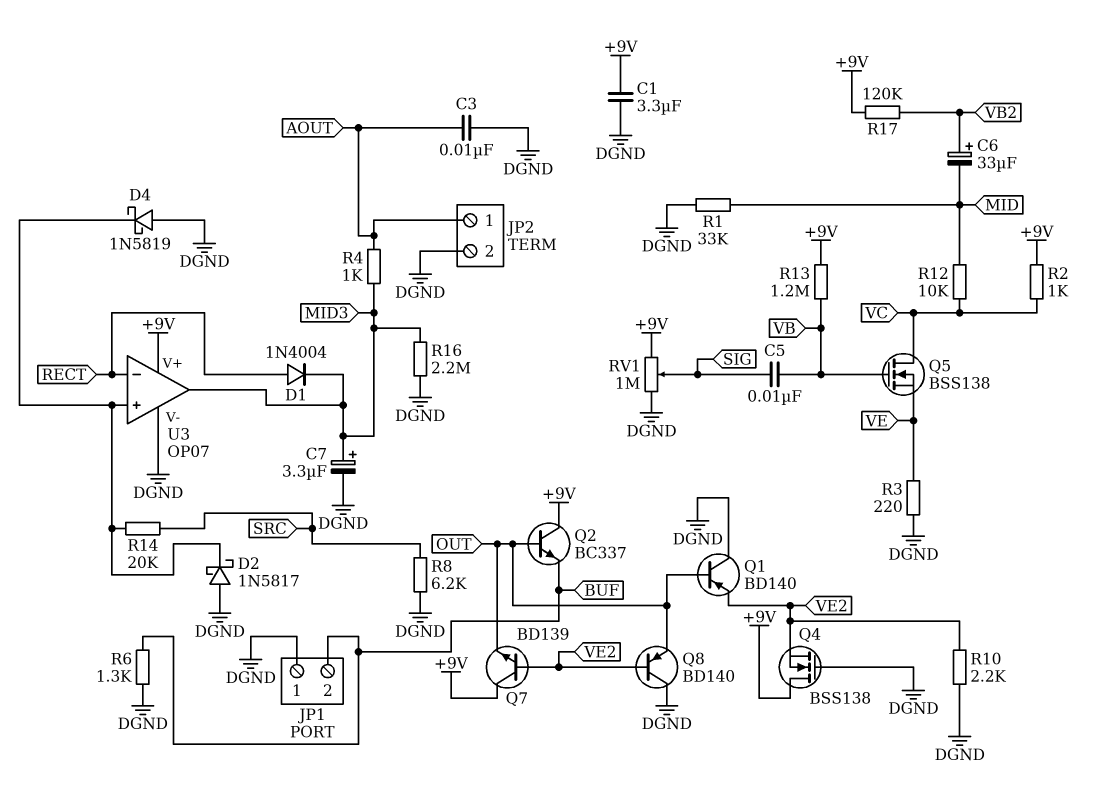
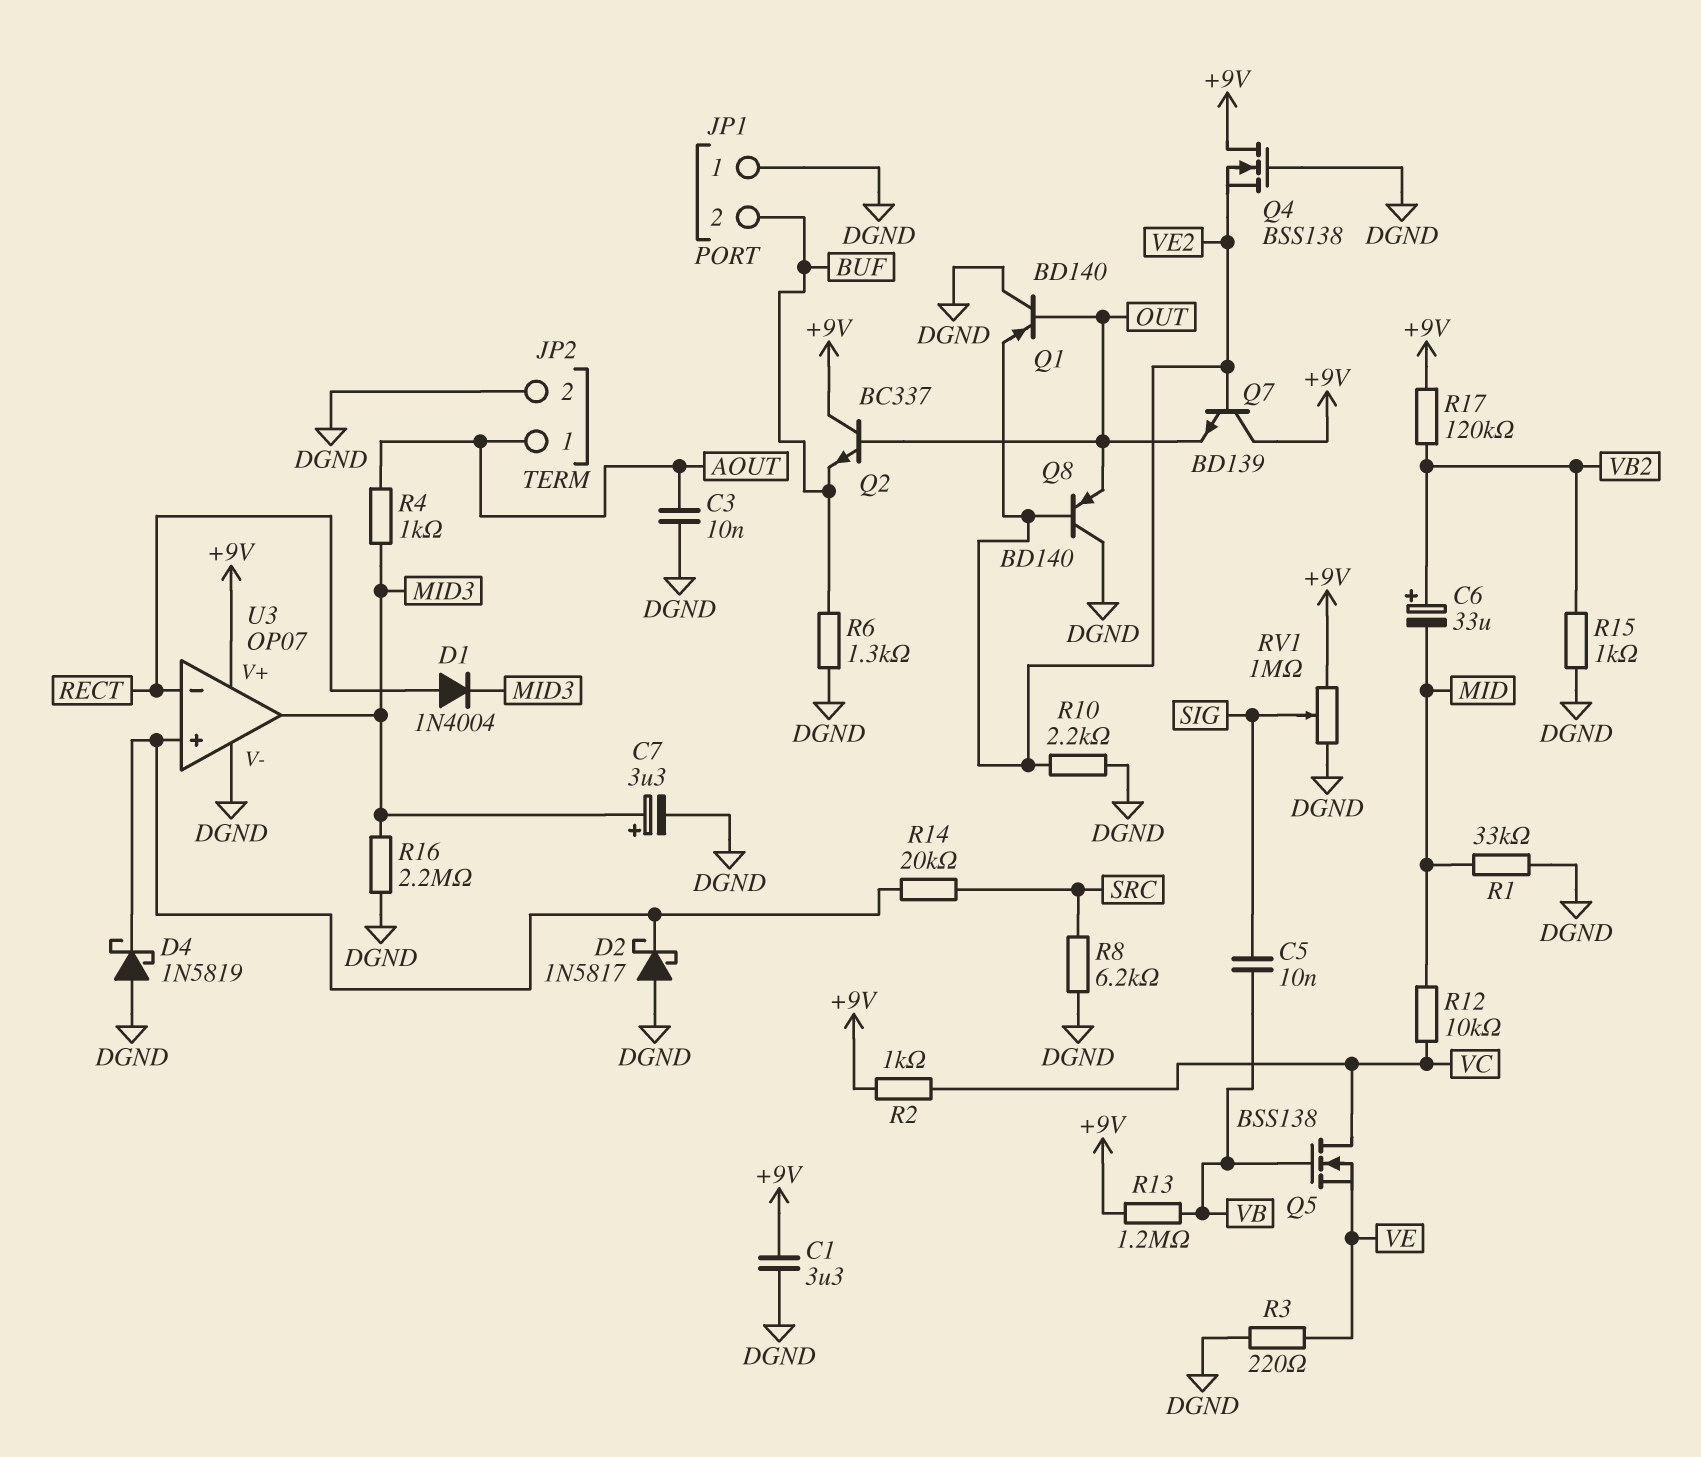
R15: none -> 1k (DGND, VB2)

